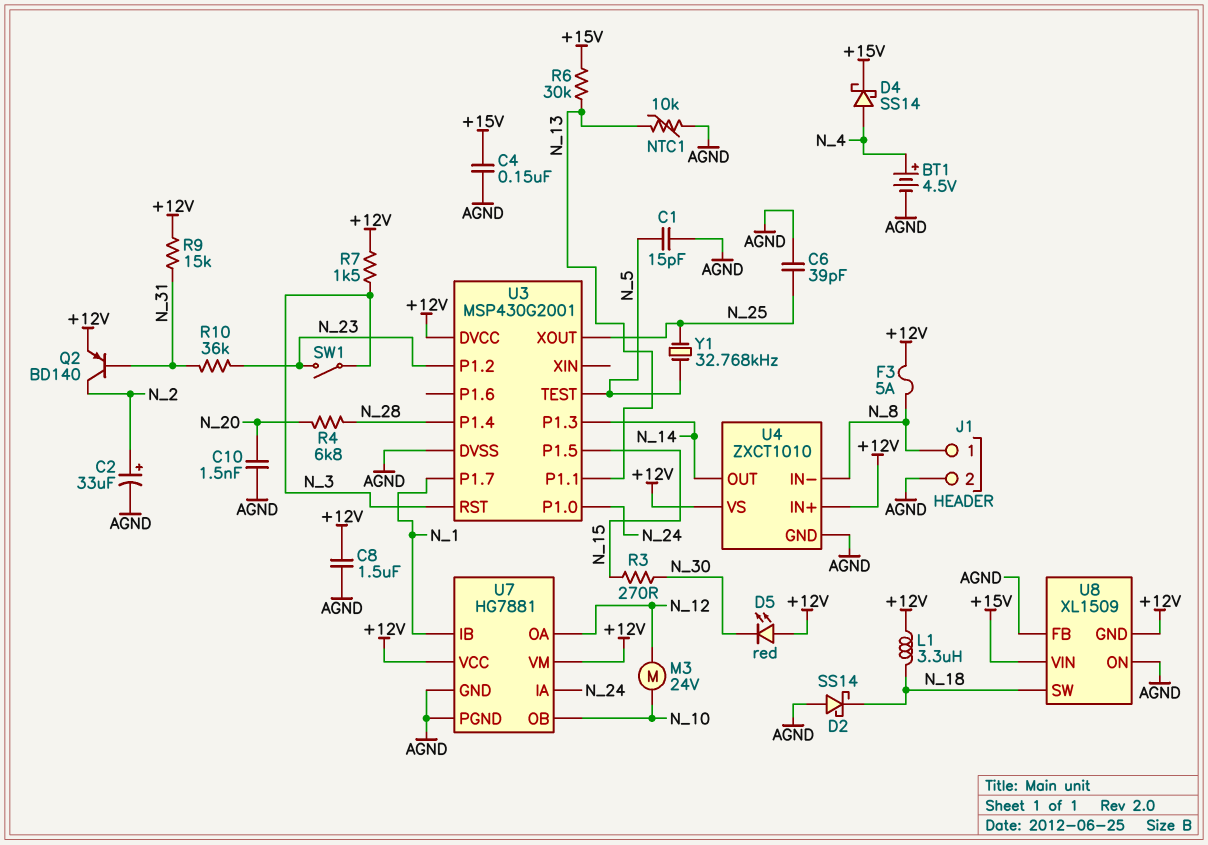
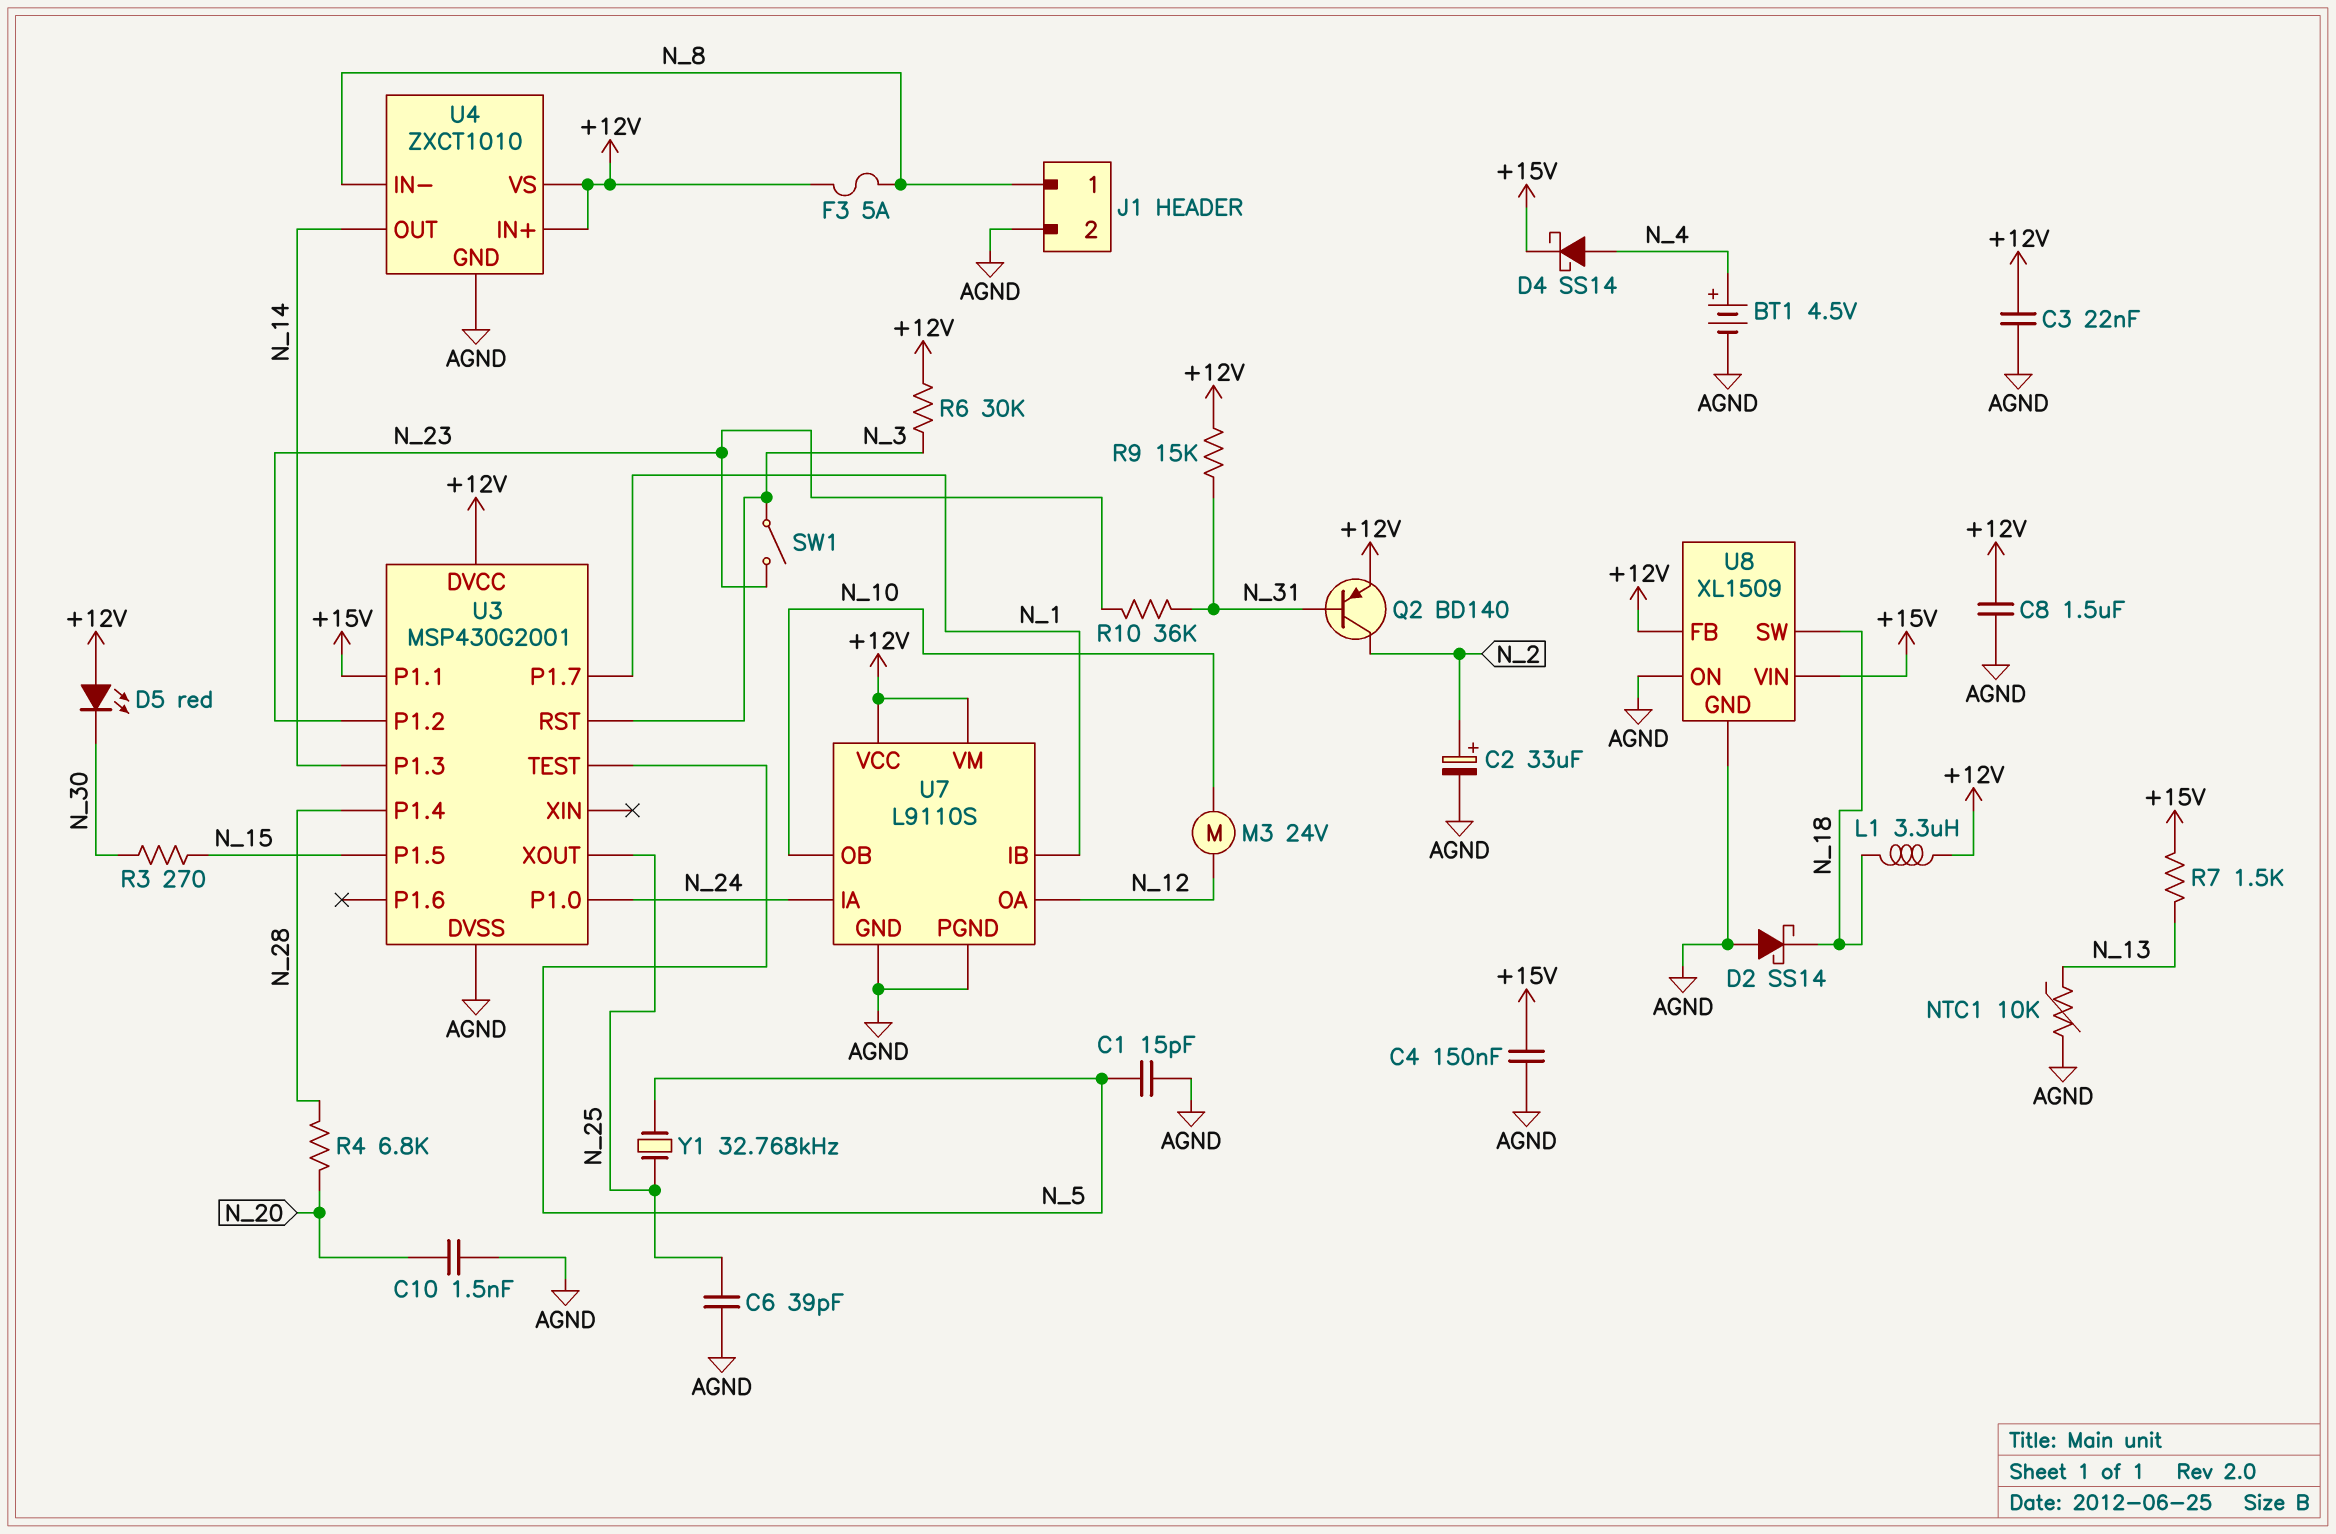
C3: none -> 22nF (+12V, AGND)
R6: 30k (+15V, N_13) -> 30k (+12V, N_3)
R7: 1.5k (+12V, N_3) -> 1.5k (+15V, N_13)
U3 pin P1.1: N_13 -> +15V
U7: HG7881 -> L9110S
U8 pin FB: AGND -> +12V
U8 pin GND: +12V -> AGND

